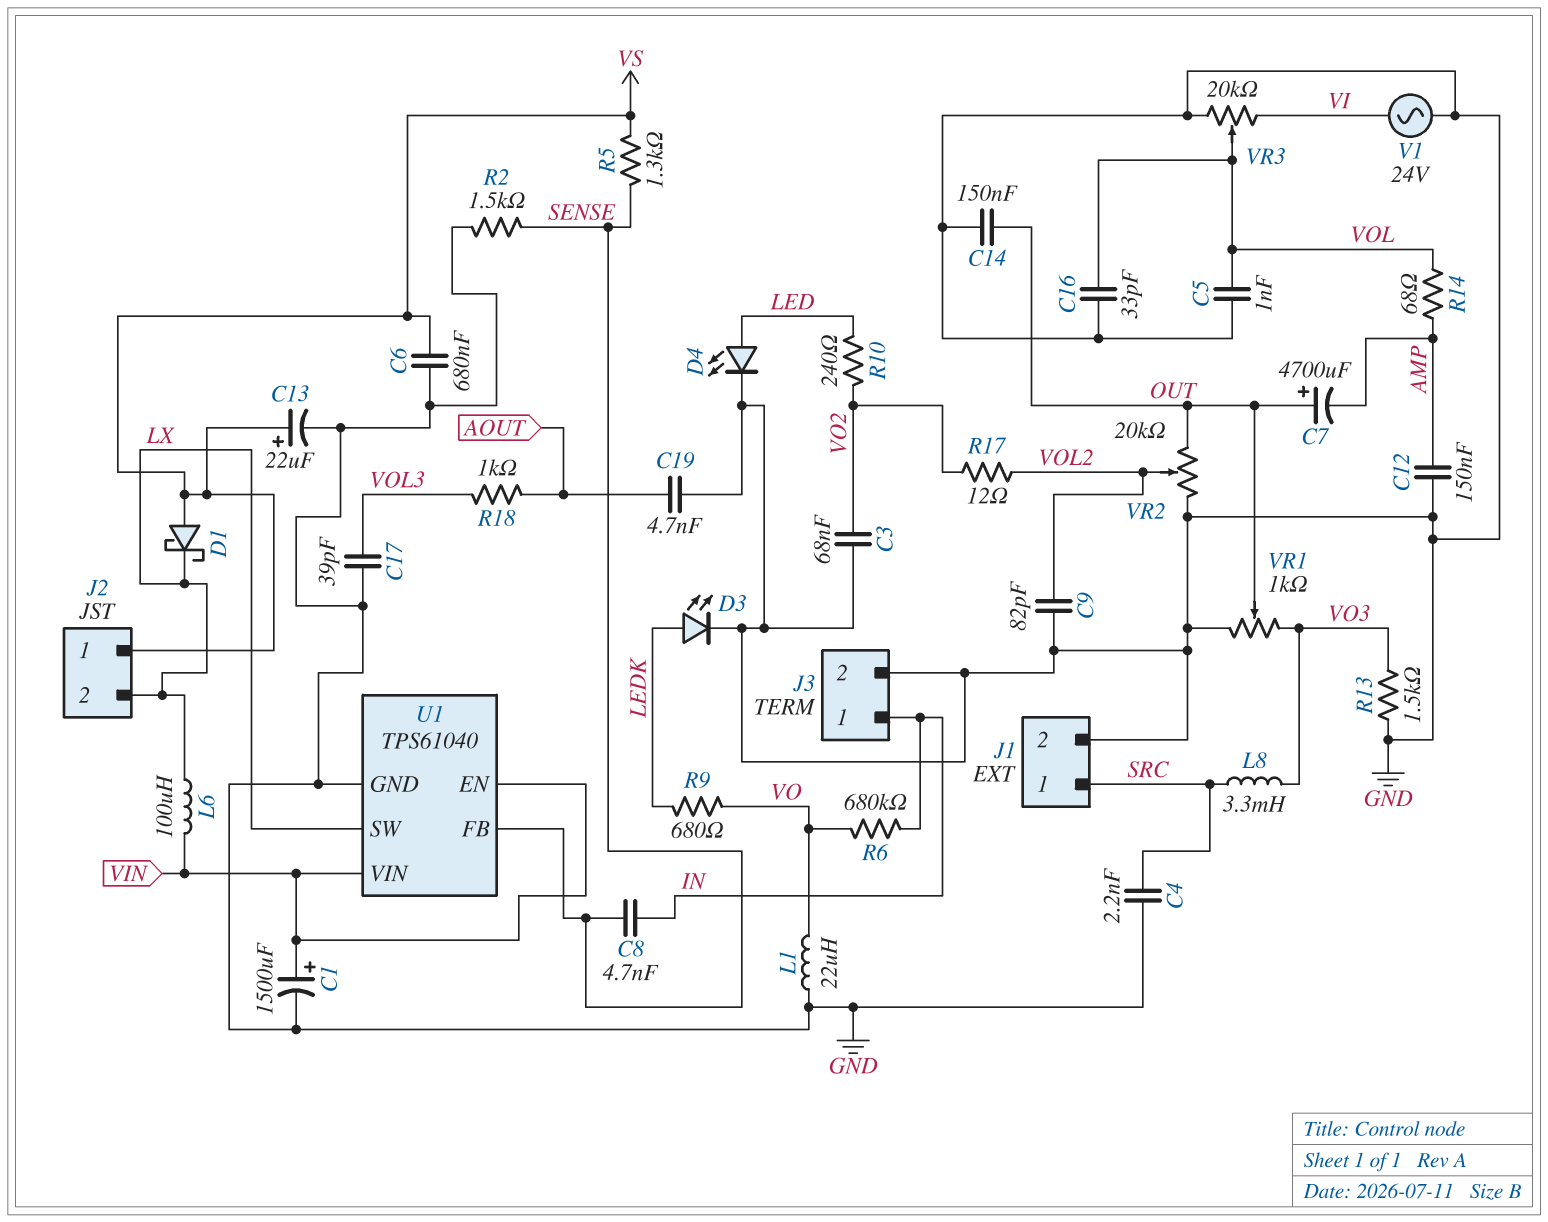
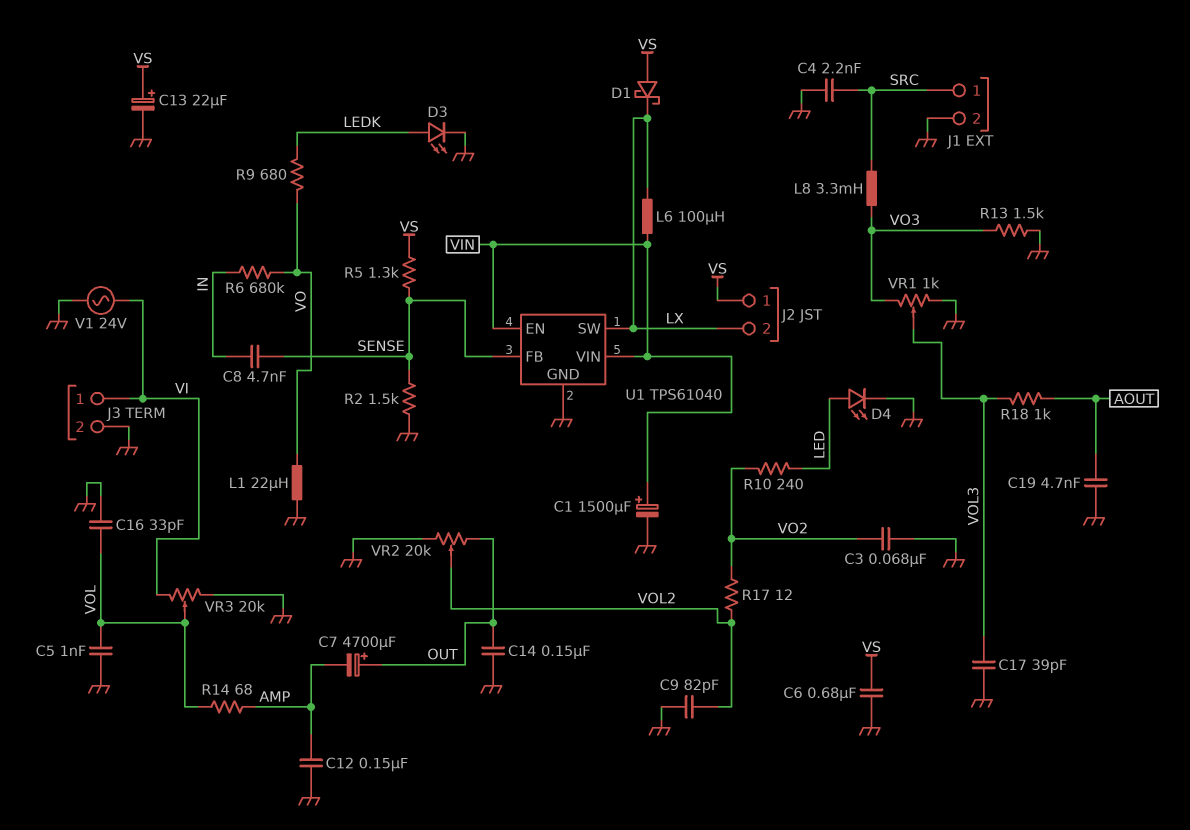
J3 pin 1: IN -> VI
VR1: 1k (GND, VO3, wiper OUT) -> 1k (GND, VO3, wiper VOL3)

